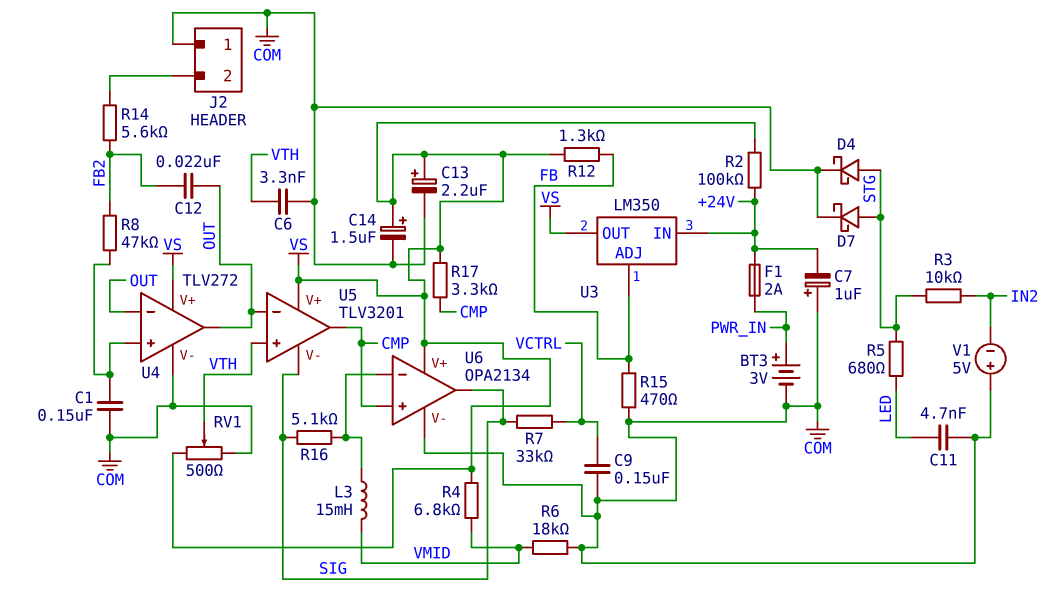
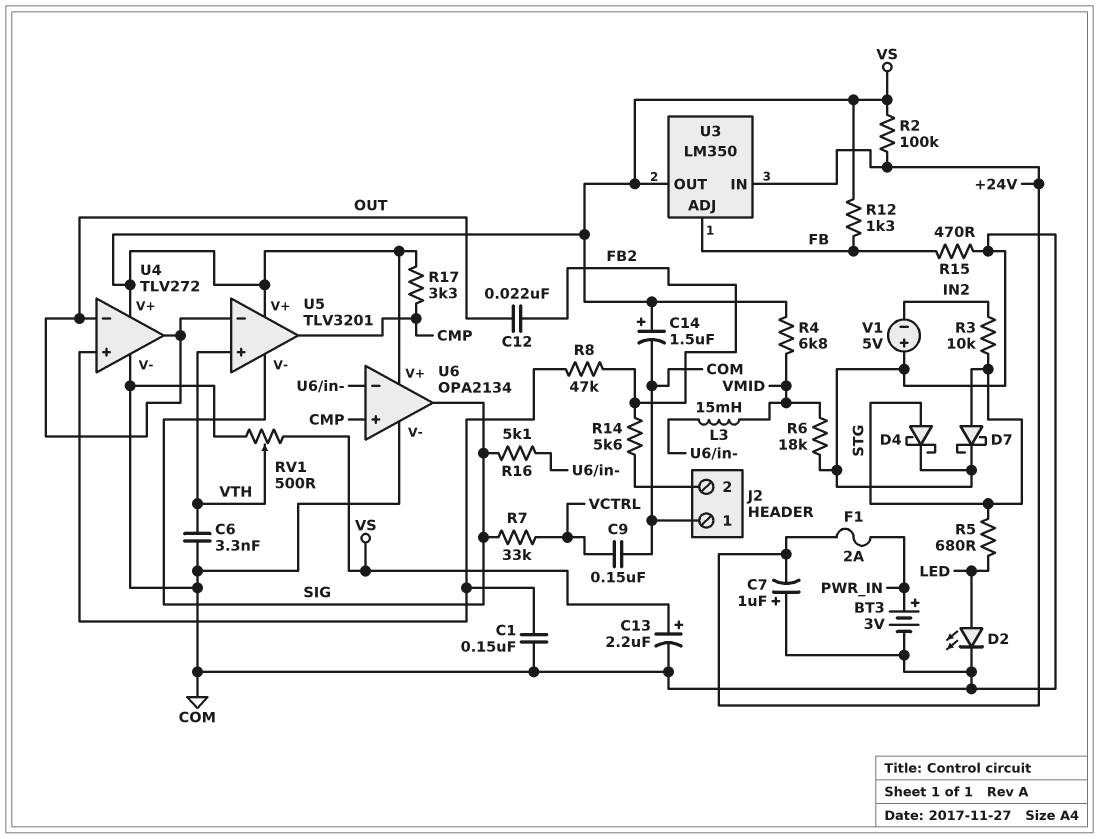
C11: 4.7nF (COM, LED) -> none
D2: none -> LED (A LED, K COM)

